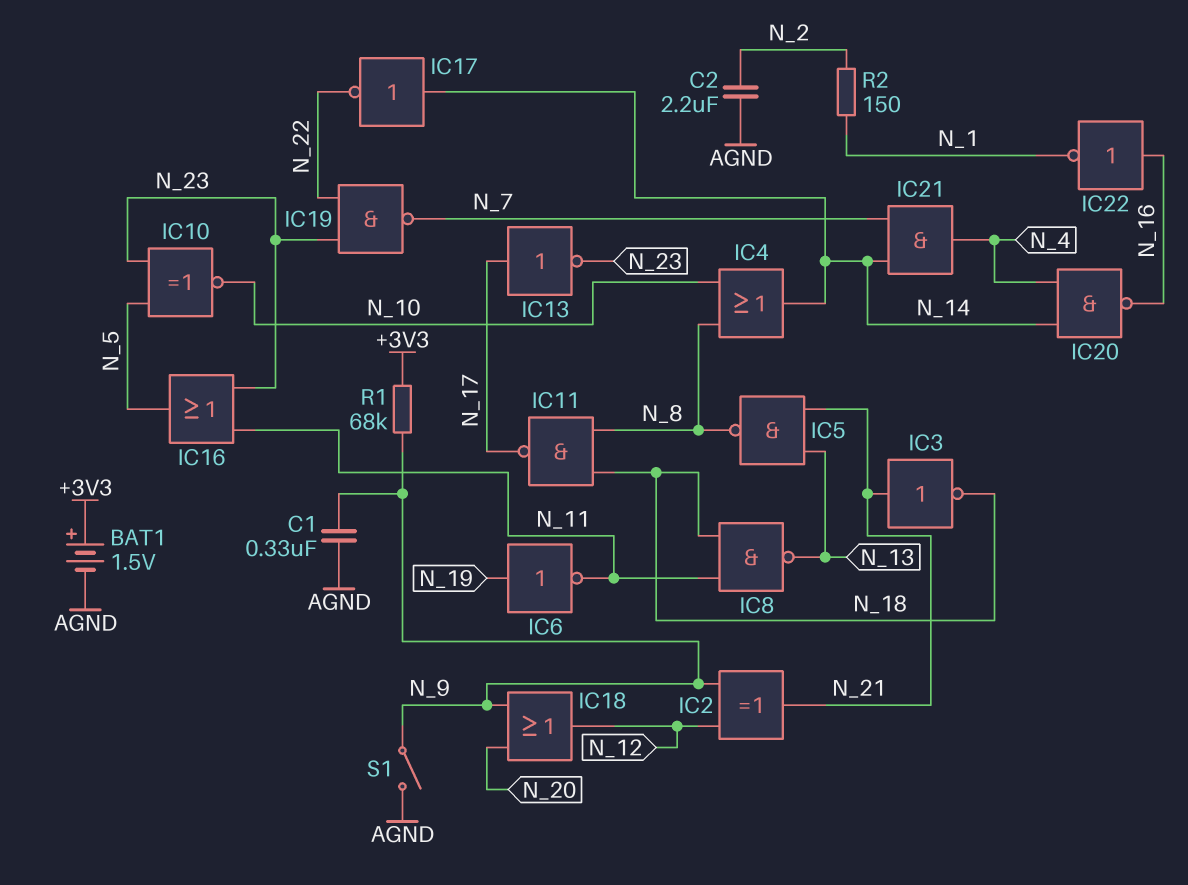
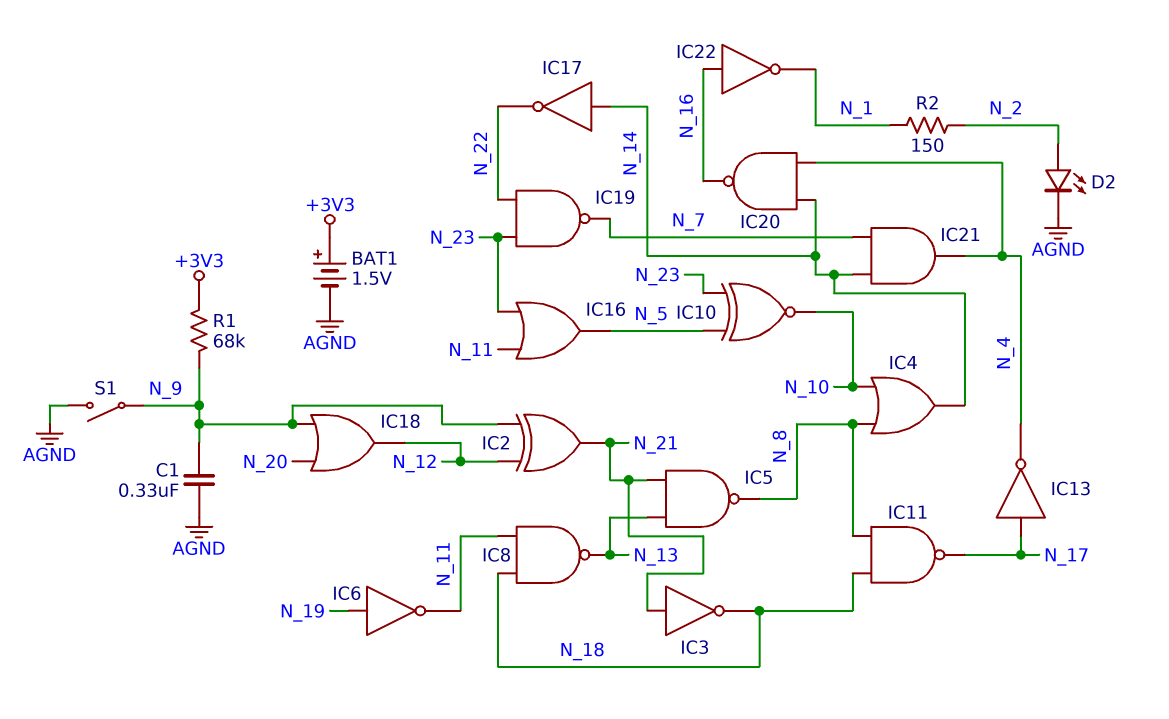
C2: 2.2uF (AGND, N_2) -> none
D2: none -> LED (A N_2, K AGND)
IC13: NOT (in N_17, out N_23) -> NOT (in N_17, out N_4)

